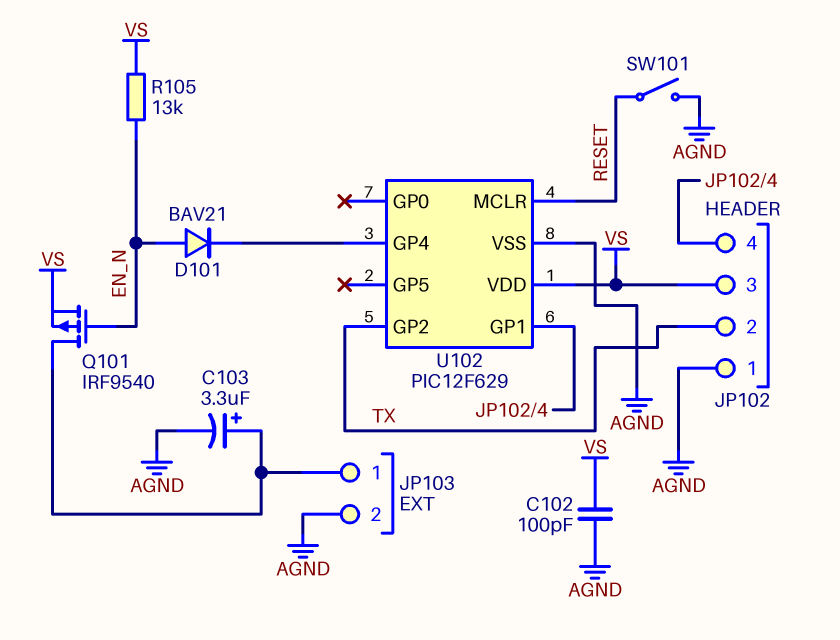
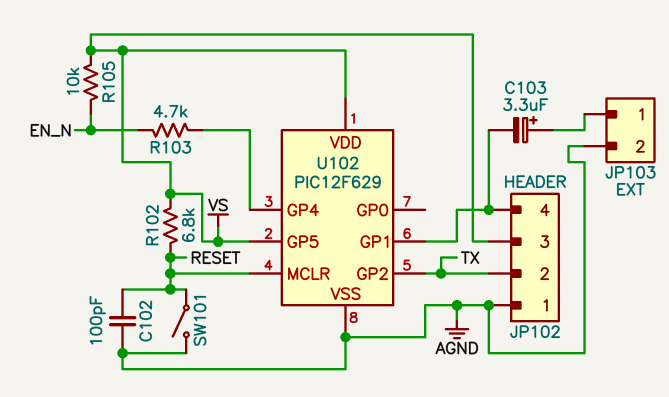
C102: 100pF (AGND, VS) -> 100pF (AGND, RESET)
C103: 3.3uF (plus JP103/1, minus AGND) -> 3.3uF (plus JP103/1, minus JP102/4)
D101: diode BAV21 (A EN_N, K U102/GP4) -> none
Q101: PMOS IRF9540 (G EN_N, D JP103/1, S VS) -> none
R102: none -> 6.8k (RESET, VS)
R103: none -> 4.7k (EN_N, U102/GP4)
R105: 13k (EN_N, VS) -> 10k (EN_N, VS)
U102 pin GP5: none -> VS

